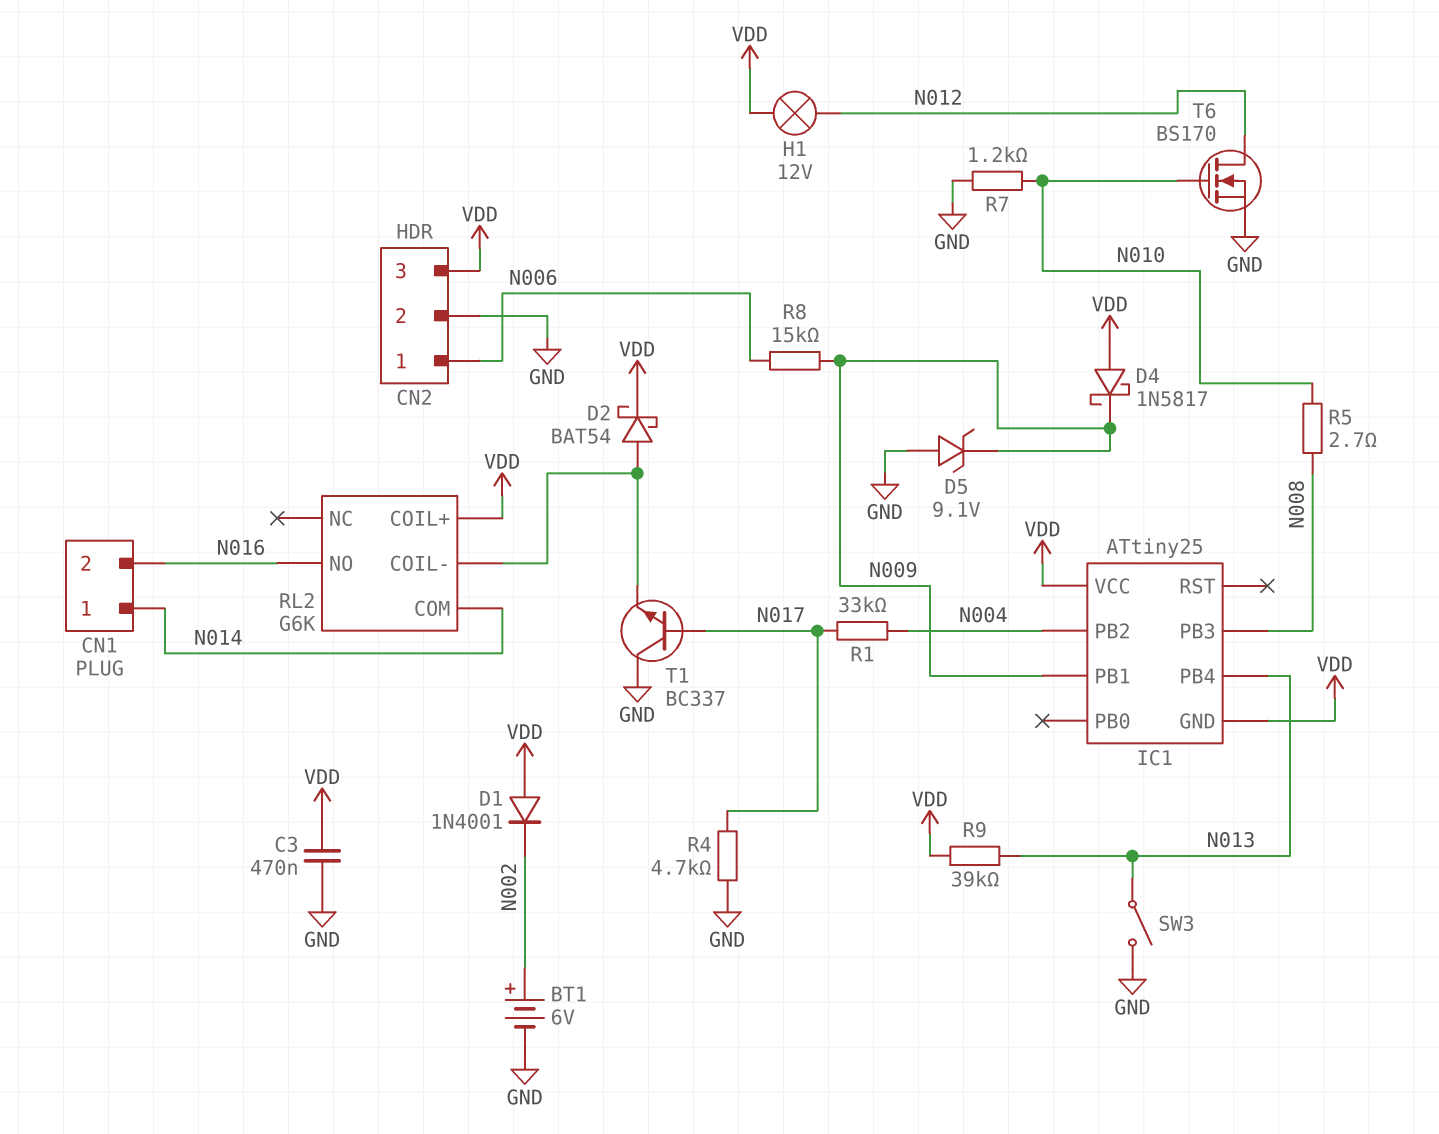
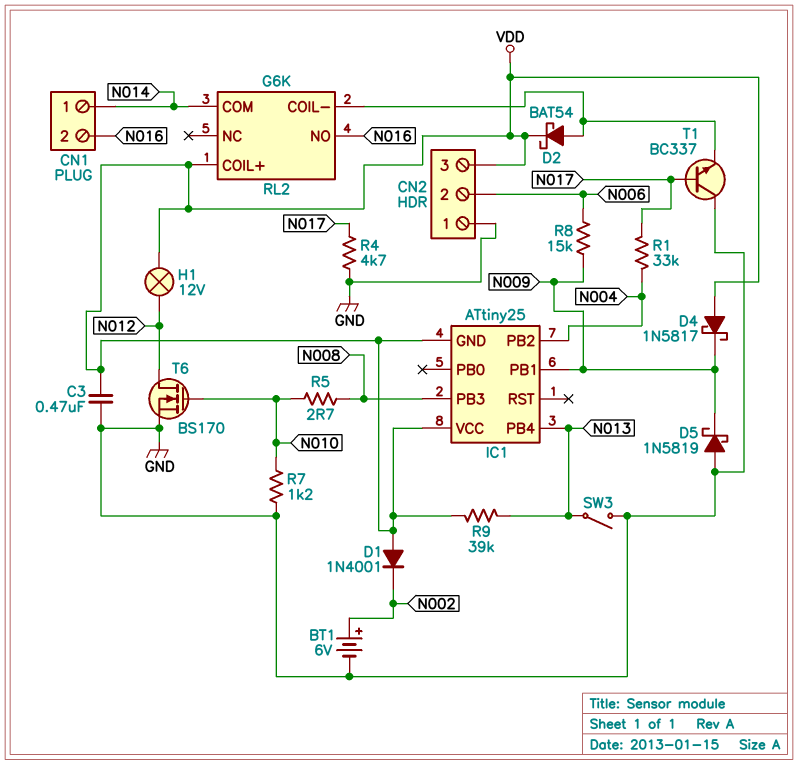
CN2 pin 1: N006 -> GND
CN2 pin 2: GND -> N006
D5: zener 9.1V (A GND, K N009) -> schottky 1N5819 (A GND, K N009)

